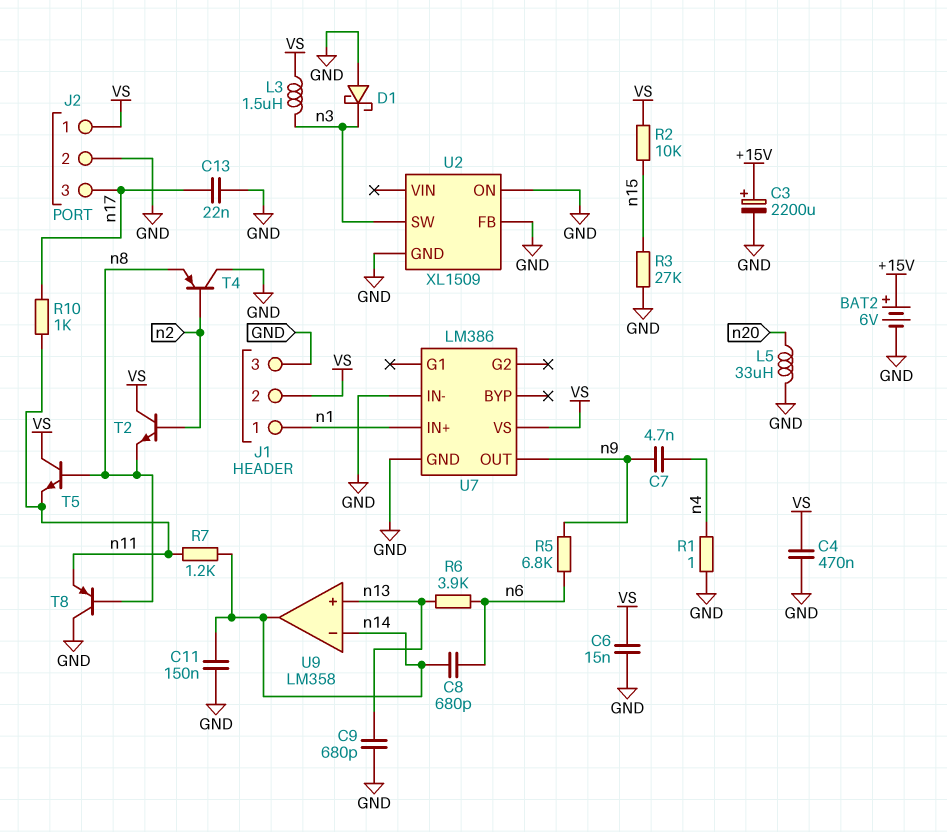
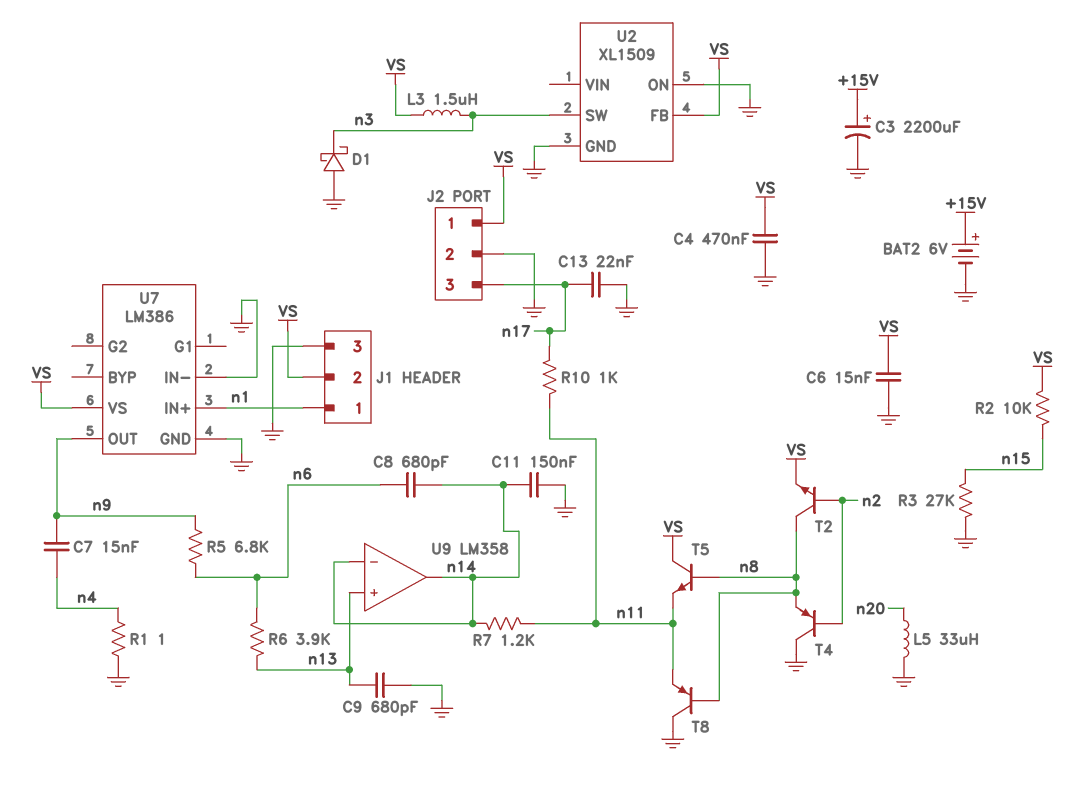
C7: 4.7nF (n4, n9) -> 15nF (n4, n9)
T2: NPN (B n2, C VS, E n8) -> NPN (B n2, C n8, E VS)
U2 pin FB: GND -> VS

